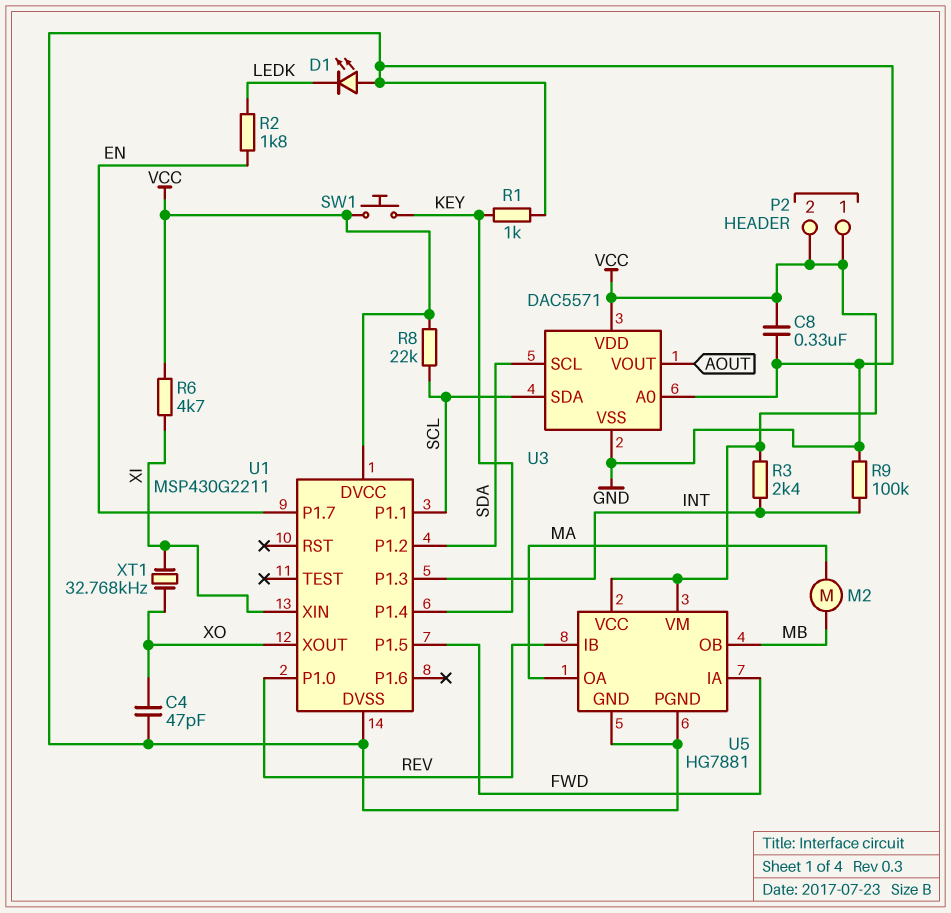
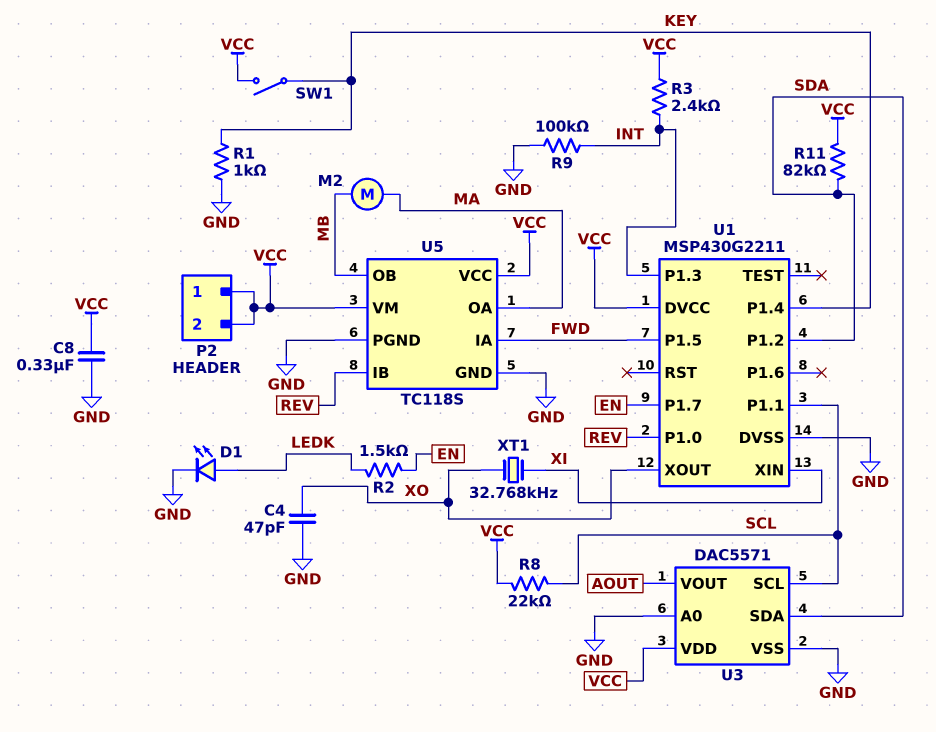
D1: LED (A GND, K LEDK) -> LED (A LEDK, K GND)
R2: 1.8k (EN, LEDK) -> 1.5k (EN, LEDK)
R6: 4.7k (VCC, XI) -> none
R11: none -> 82k (SDA, VCC)
SW1: button (KEY, VCC) -> switch (KEY, VCC)
U3 pin SCL: SDA -> SCL
U3 pin SDA: SCL -> SDA
U5: HG7881 -> TC118S

